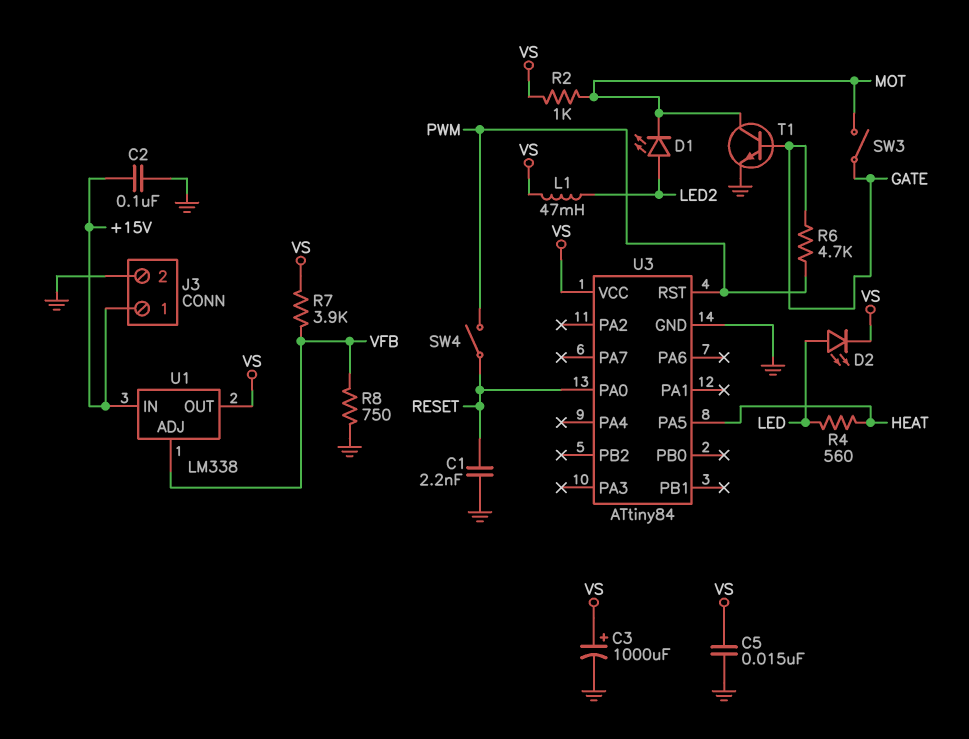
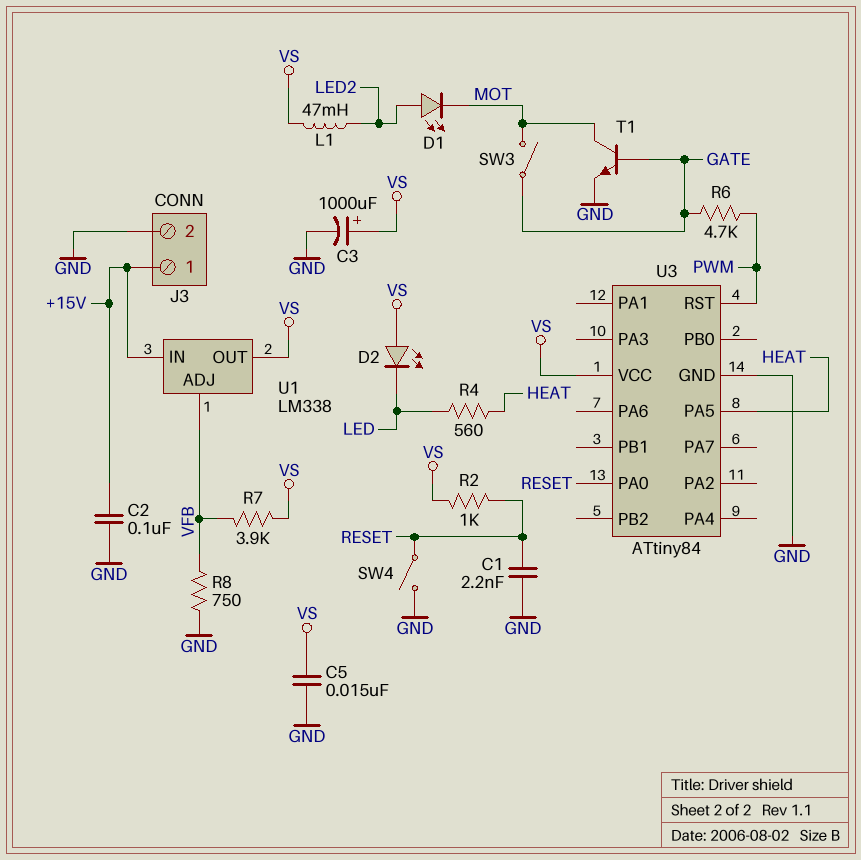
D2: LED (A LED, K VS) -> LED (A VS, K LED)
R2: 1k (MOT, VS) -> 1k (RESET, VS)
SW4: switch (PWM, RESET) -> switch (GND, RESET)

